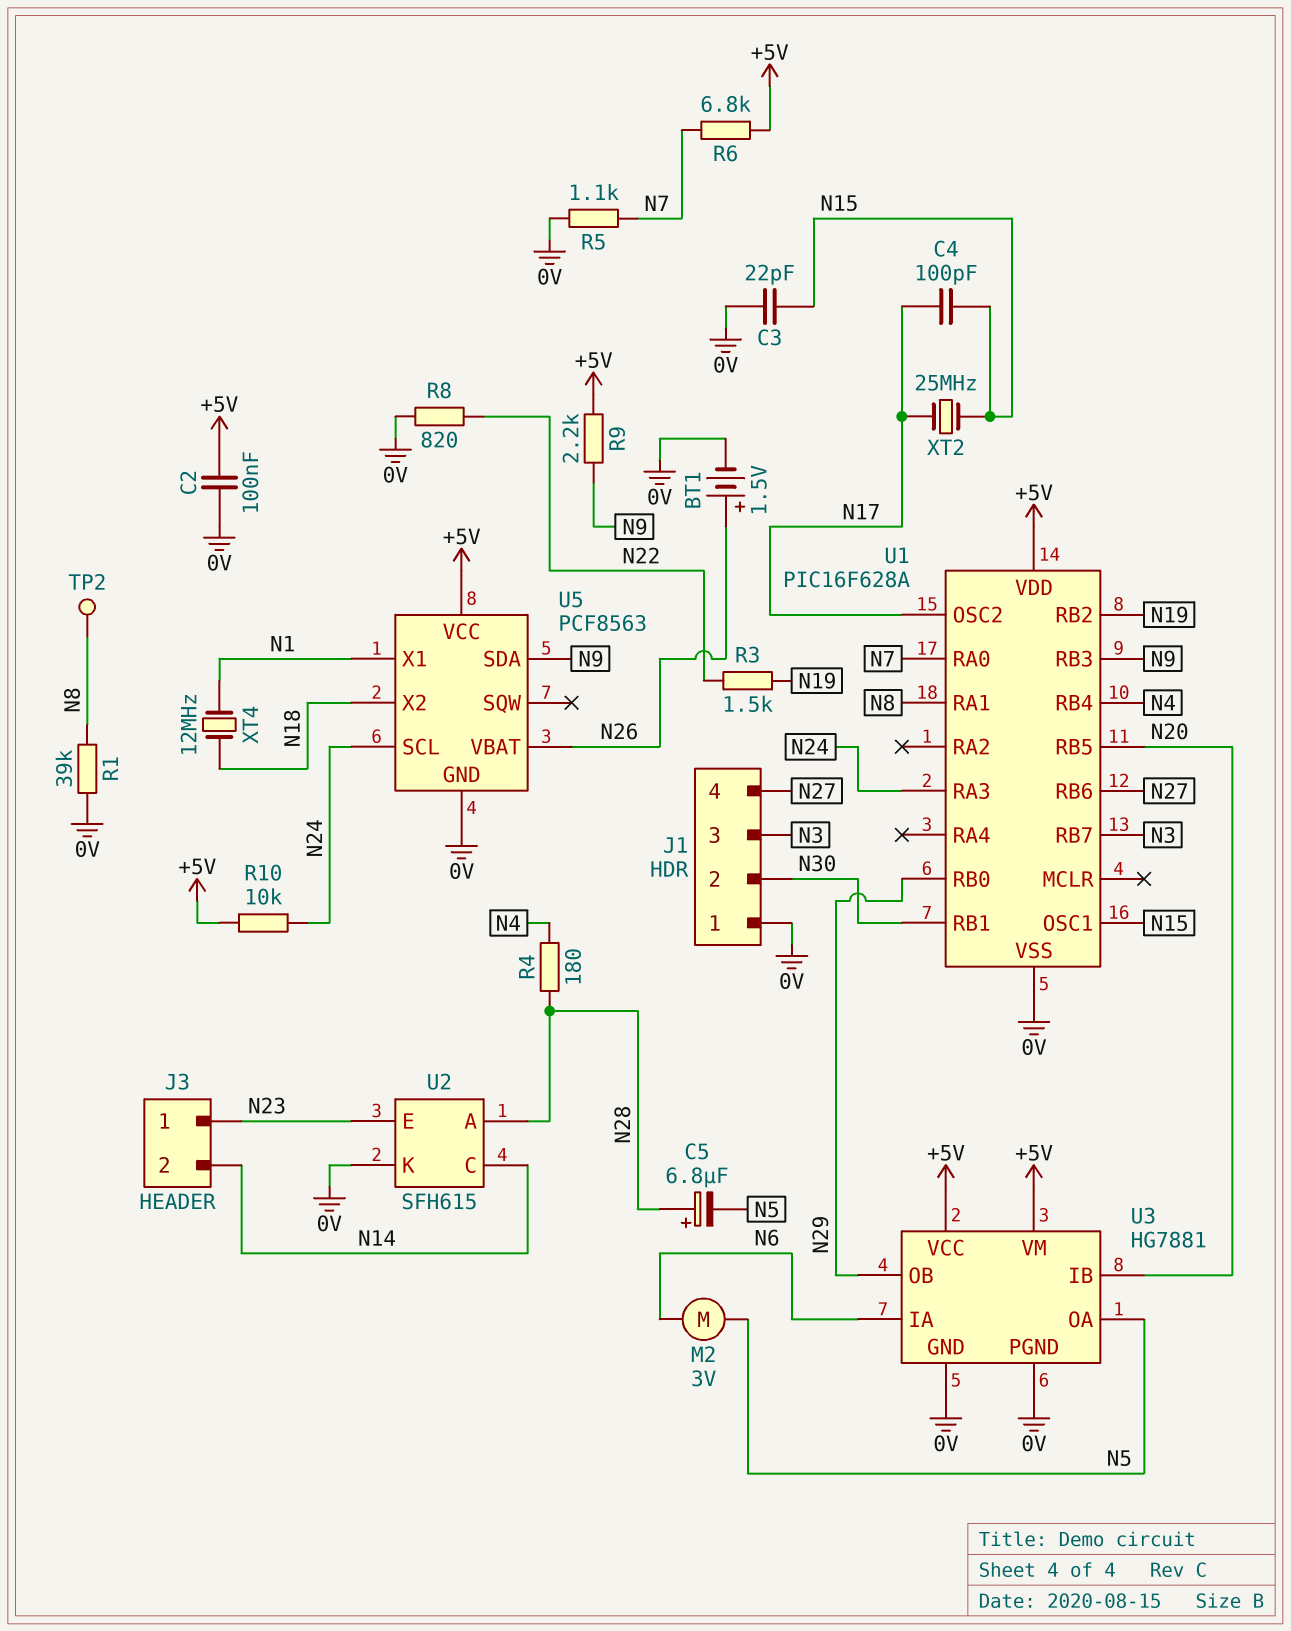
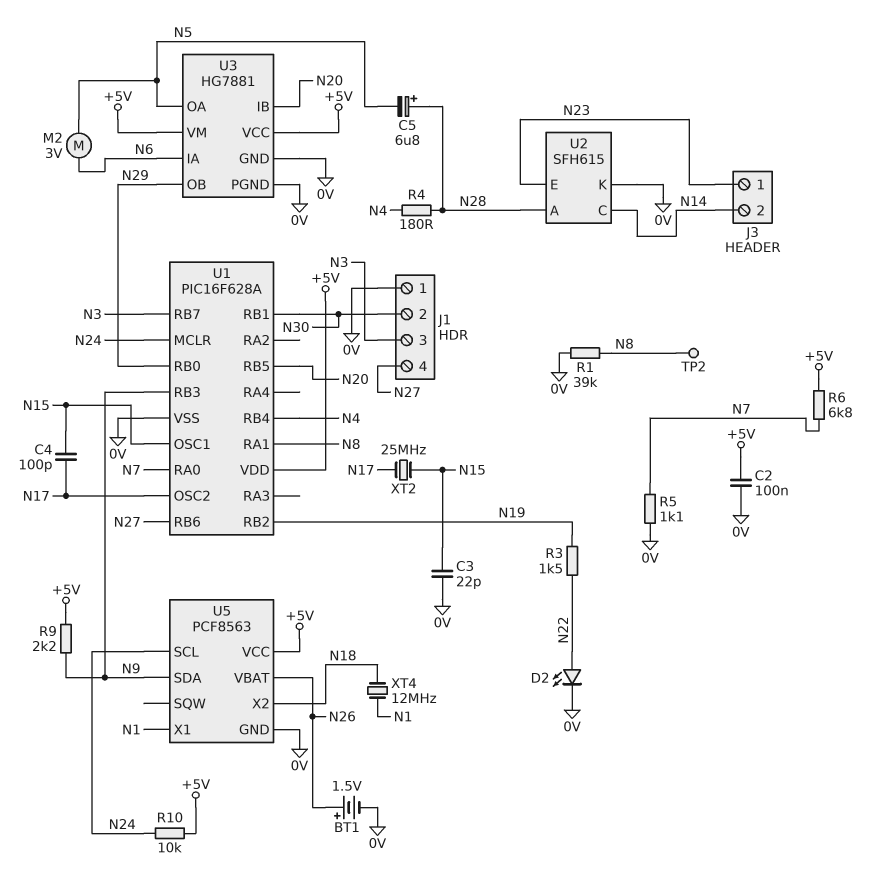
D2: none -> LED (A N22, K 0V)
R8: 820 (0V, N22) -> none
U1 pin MCLR: none -> N24
U1 pin RA3: N24 -> none

